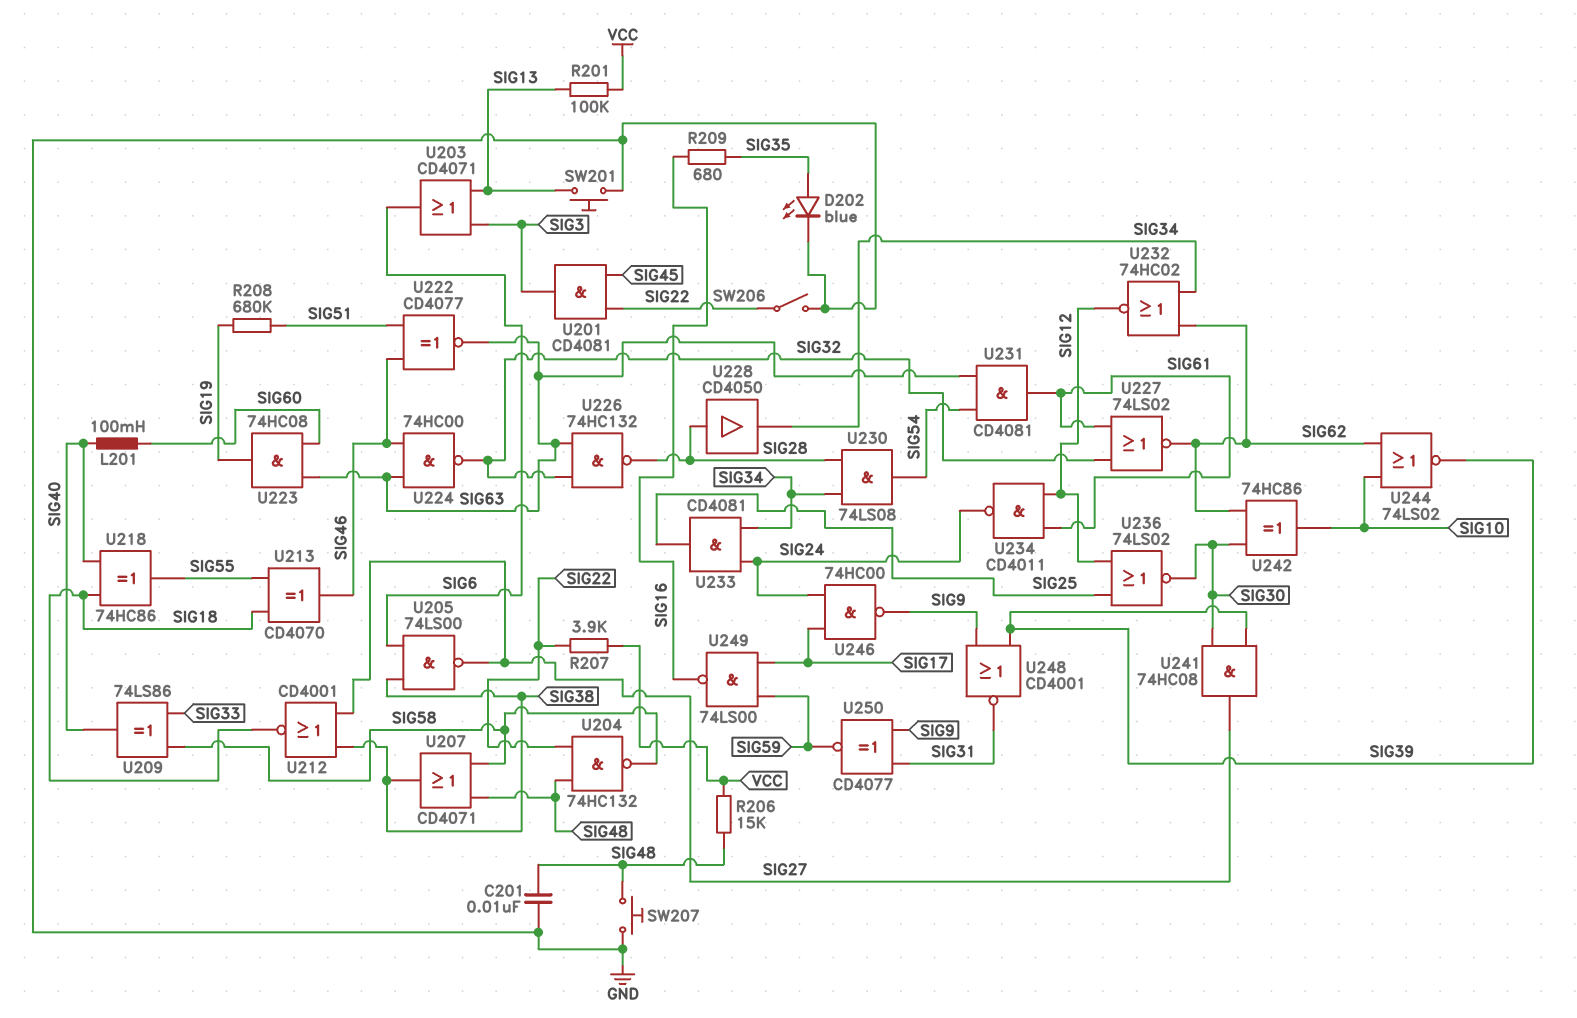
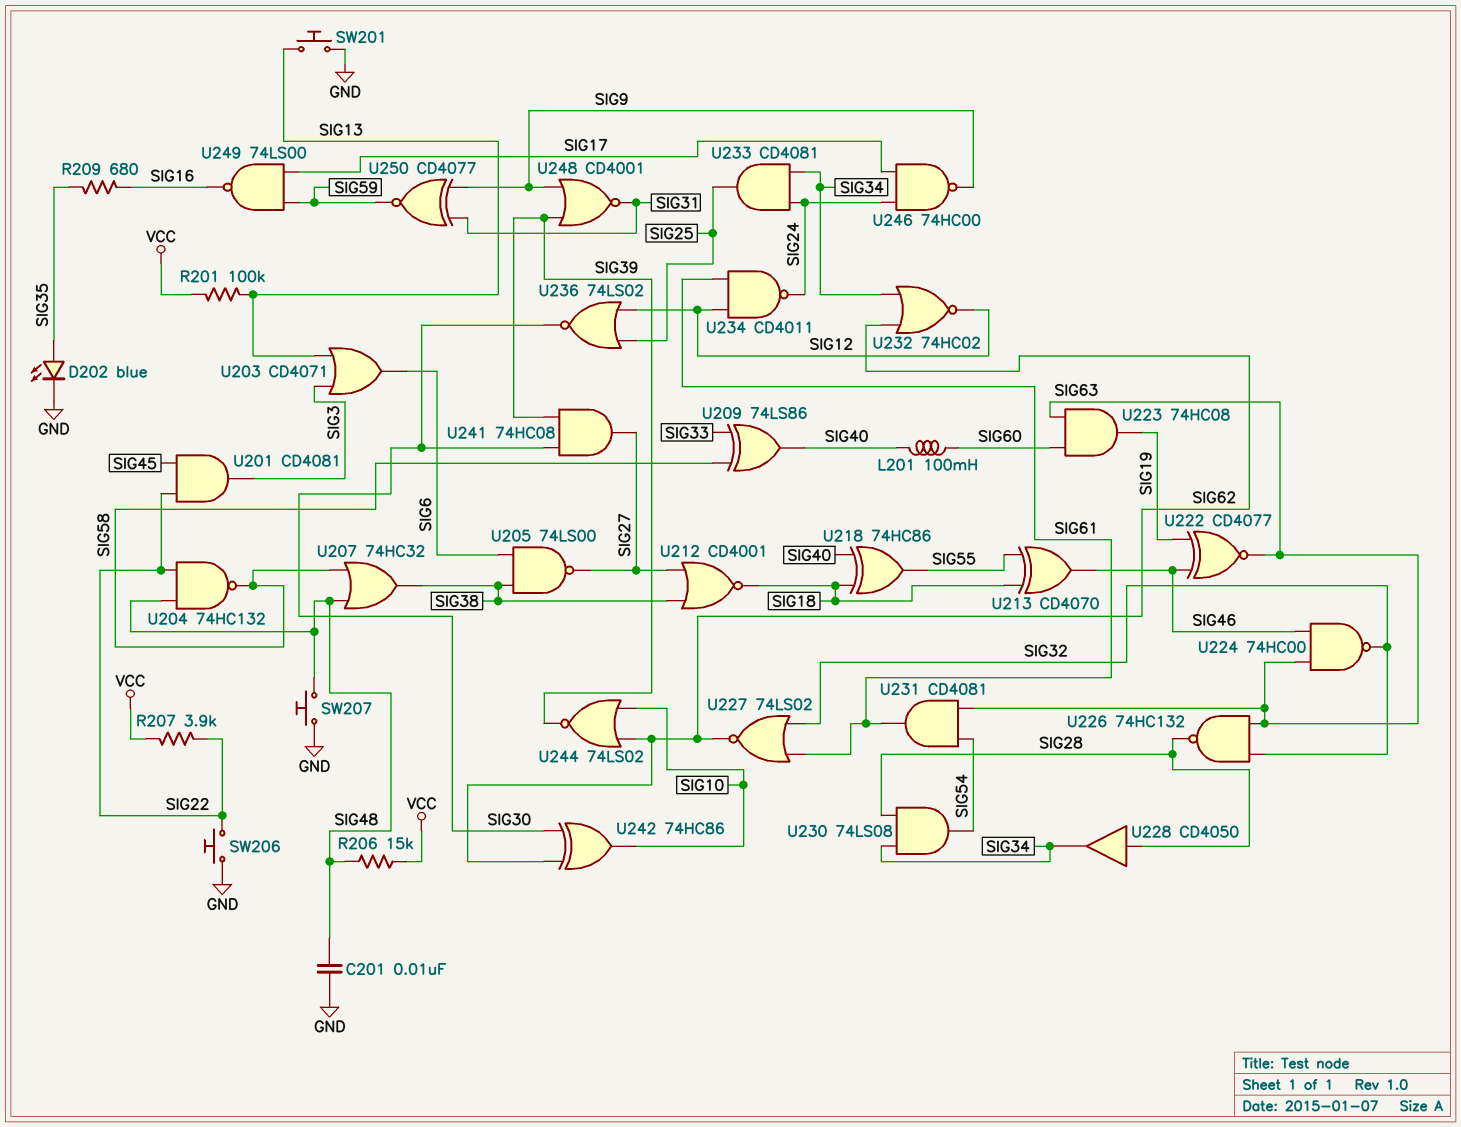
R208: 680k (SIG19, SIG51) -> none
SW206: switch (GND, SIG22) -> button (GND, SIG22)
U207: OR CD4071 (in SIG48, in SIG58, out SIG38) -> OR 74HC32 (in SIG48, in SIG58, out SIG38)
U222: XNOR CD4077 (in SIG46, in SIG51, out SIG63) -> XNOR CD4077 (in SIG19, in SIG46, out SIG63)

